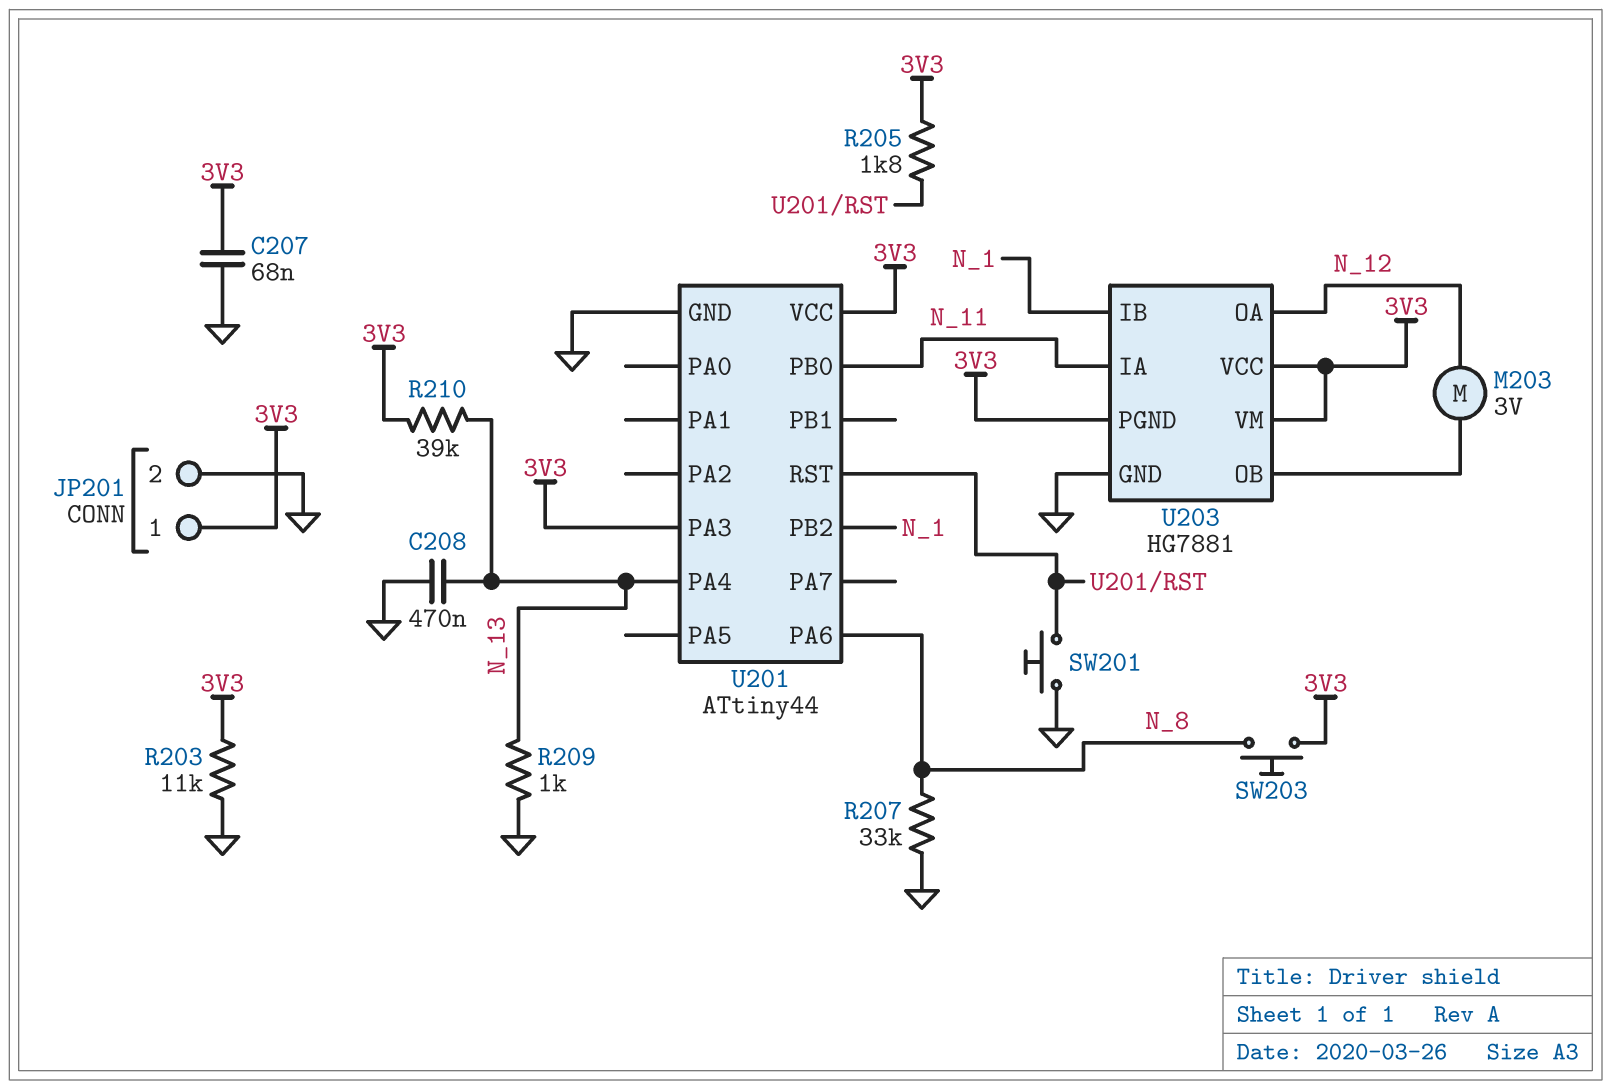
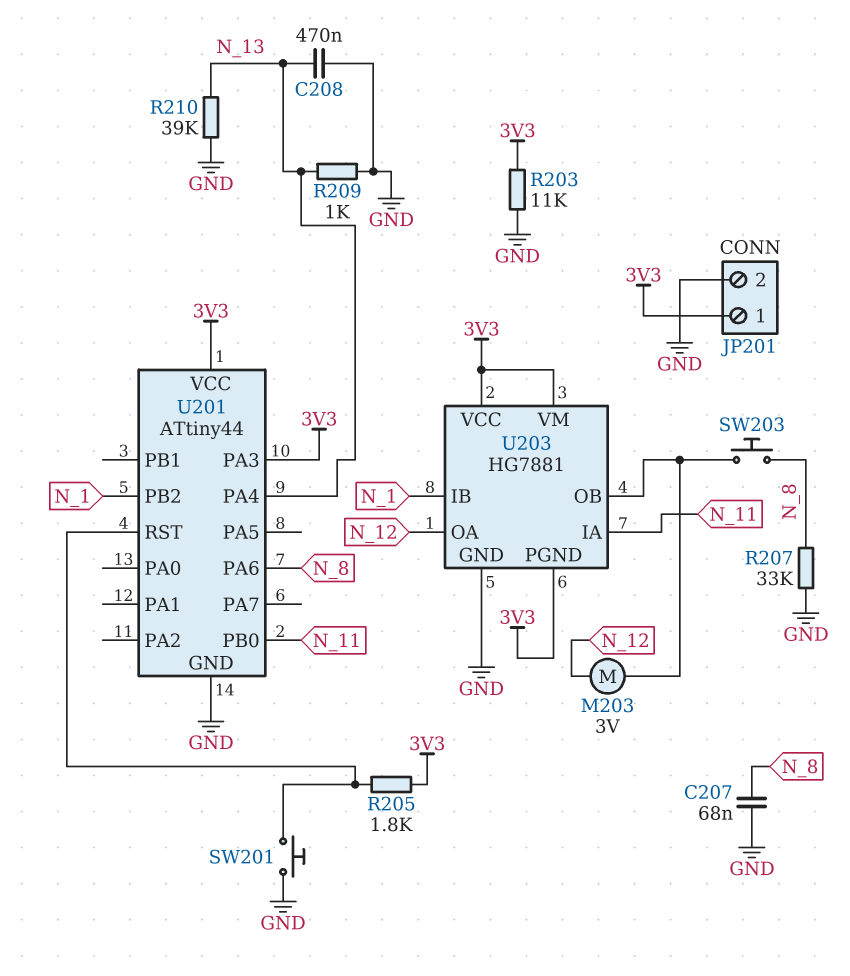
C207: 68nF (3V3, GND) -> 68nF (GND, N_8)
R210: 39k (3V3, N_13) -> 39k (GND, N_13)
SW203: button (3V3, N_8) -> button (N_8, U203/OB)

